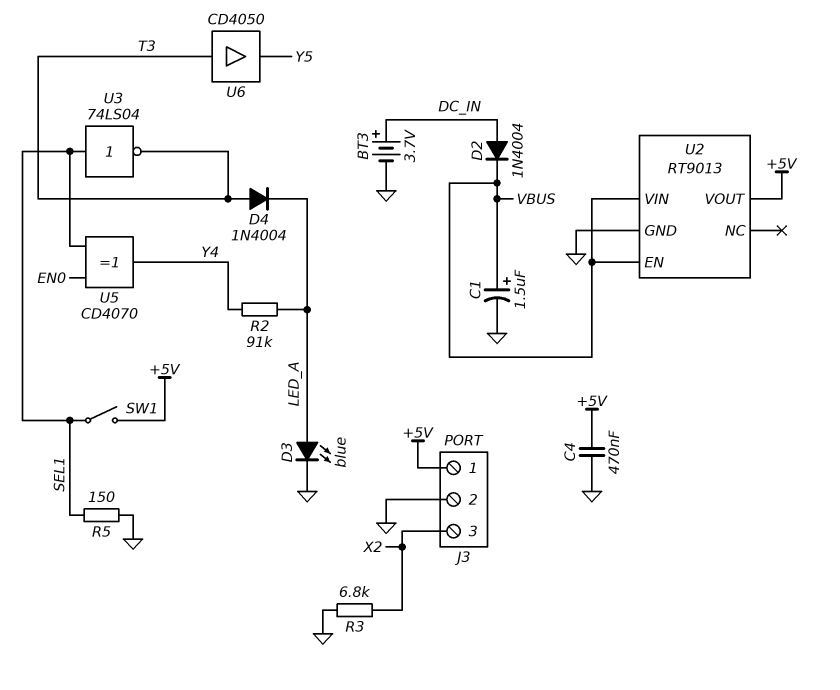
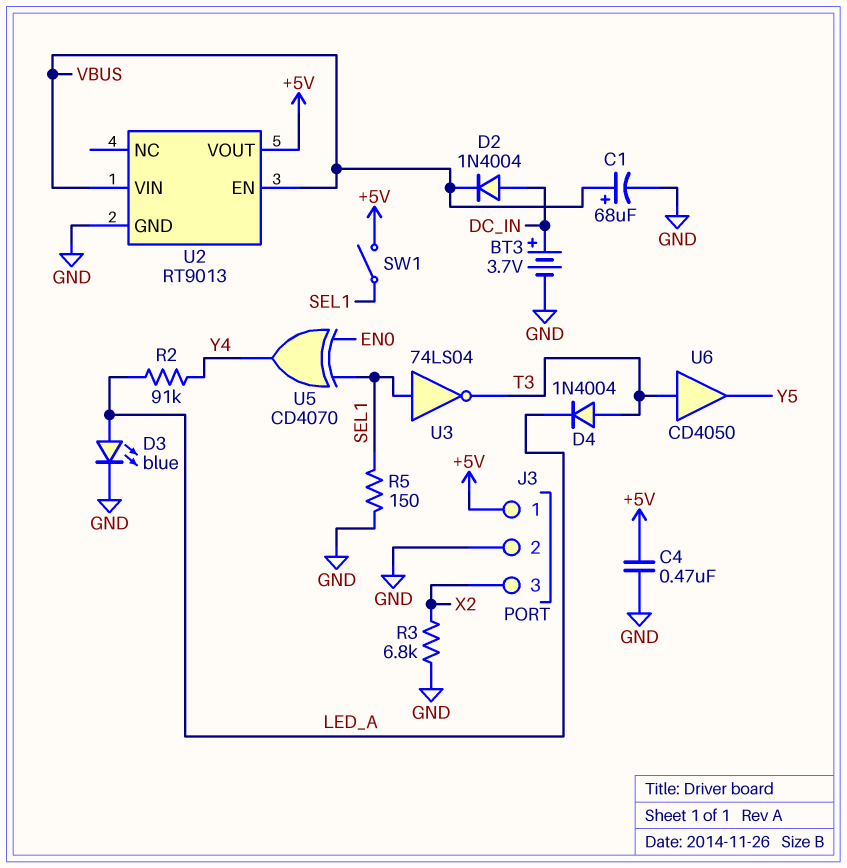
C1: 1.5uF (plus VBUS, minus GND) -> 68uF (plus VBUS, minus GND)

